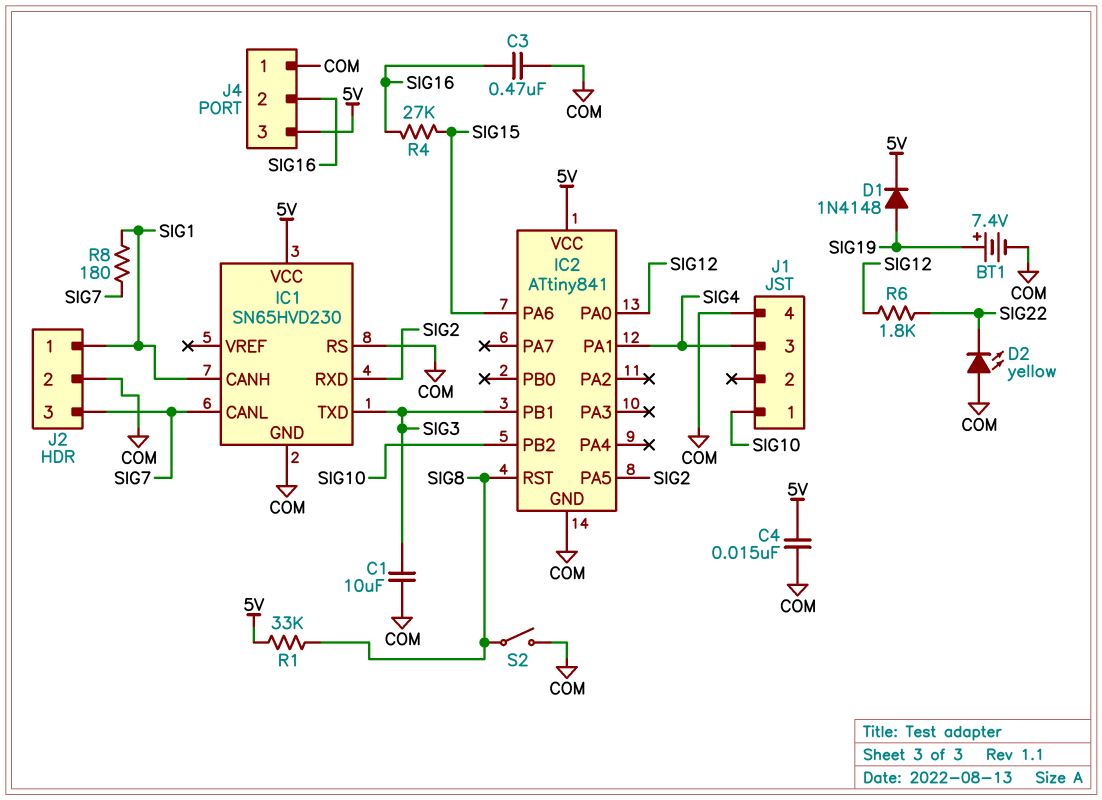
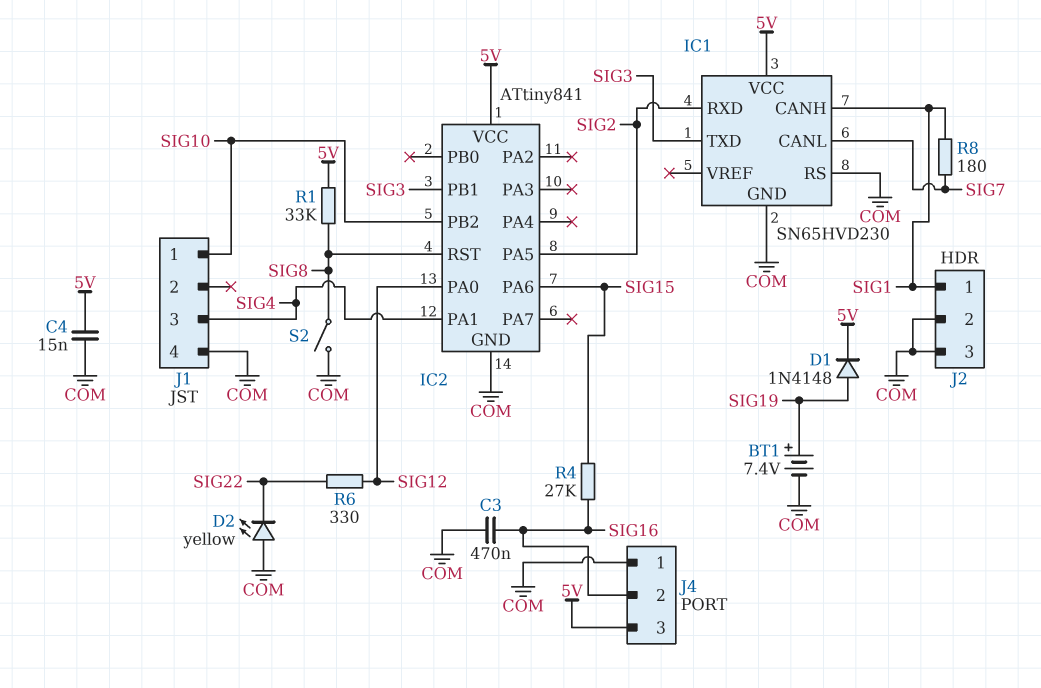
C1: 10uF (COM, SIG3) -> none
J2 pin 3: SIG7 -> COM
R6: 1.8k (SIG12, SIG22) -> 330 (SIG12, SIG22)

